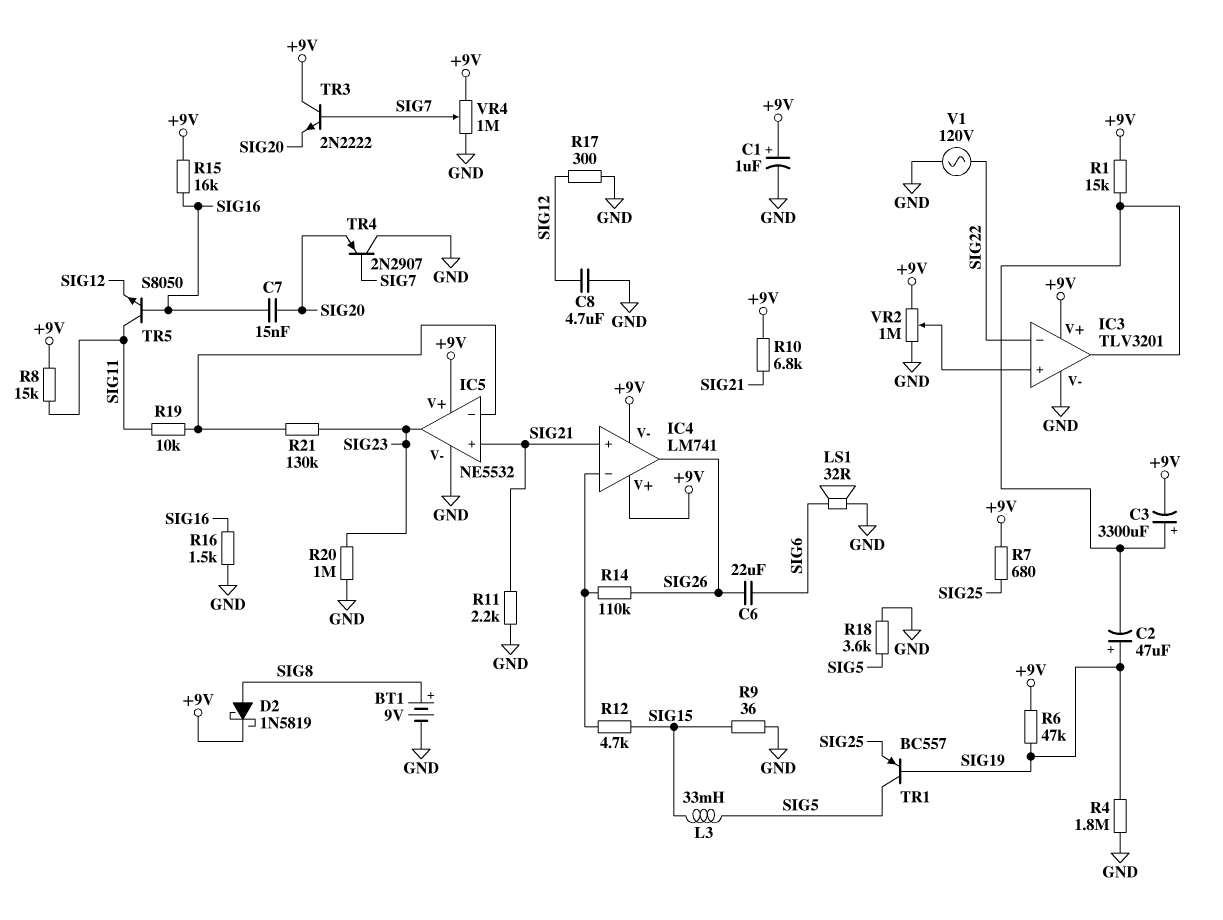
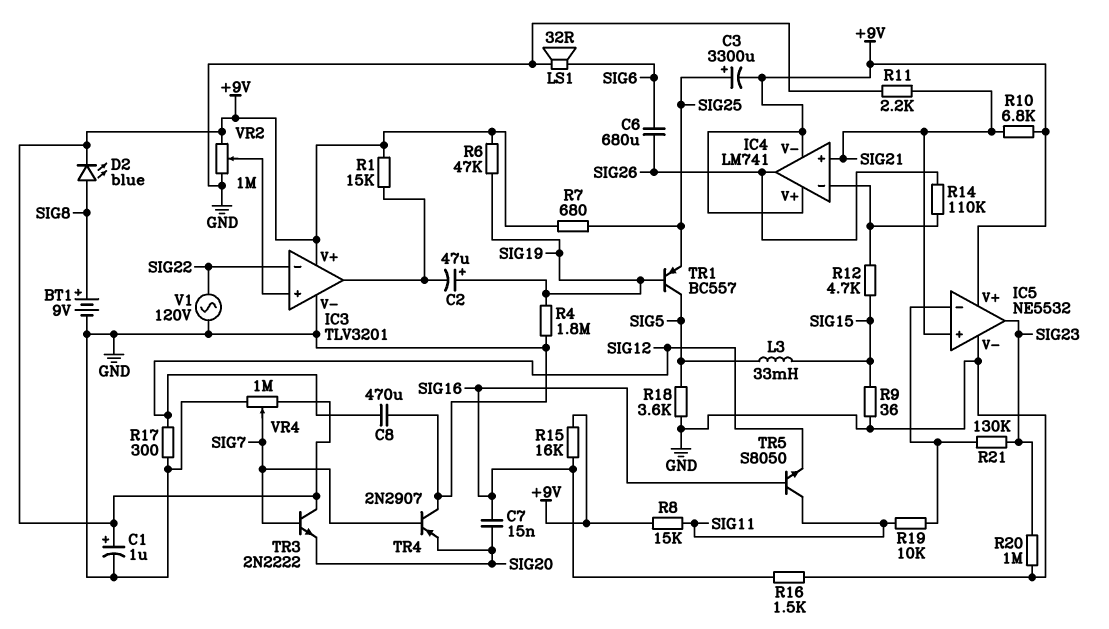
C3: 3300uF (plus IC3/out, minus +9V) -> 3300uF (plus SIG25, minus +9V)
C6: 22uF (SIG6, SIG26) -> 680uF (SIG6, SIG26)
C8: 4.7uF (GND, SIG12) -> 470uF (GND, SIG12)
D2: schottky 1N5819 (A SIG8, K +9V) -> LED blue (A SIG8, K +9V)

